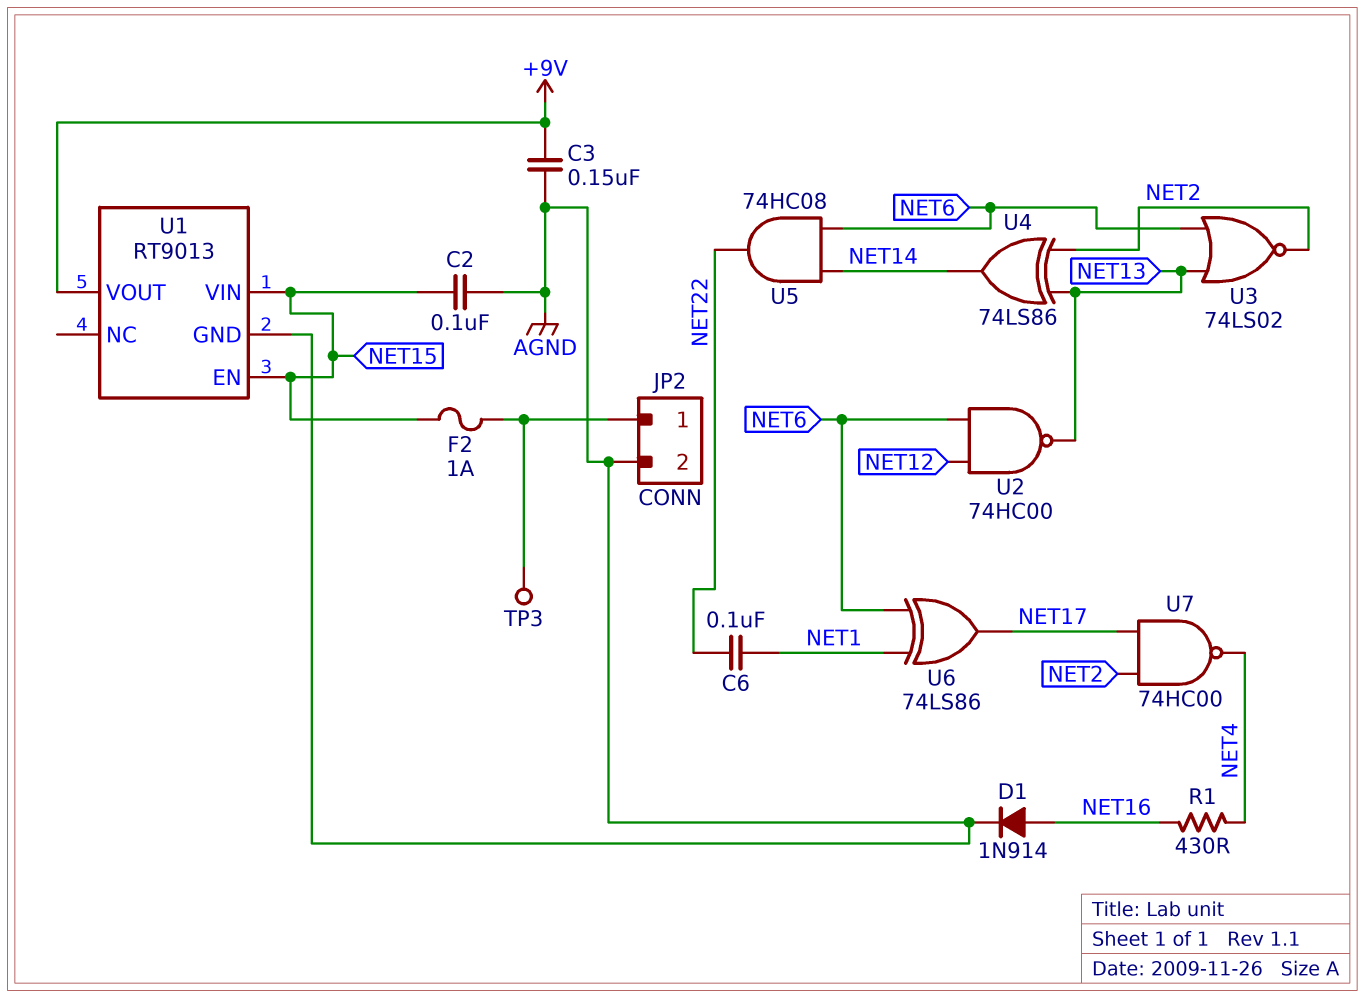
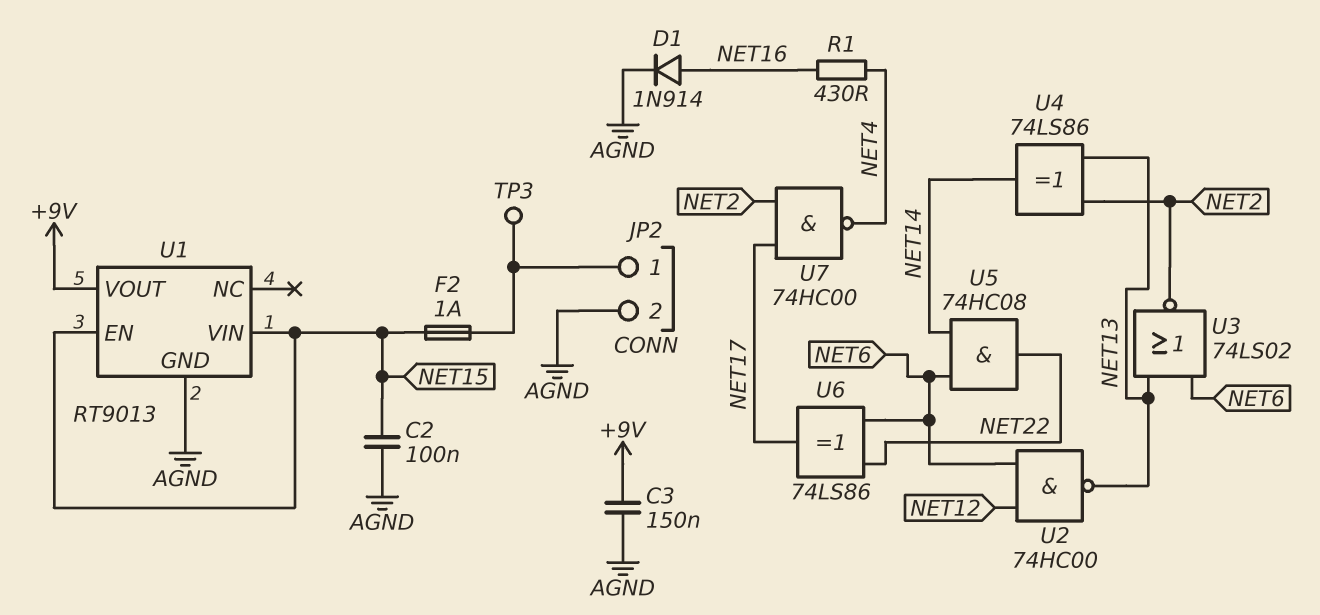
C6: 100nF (NET1, NET22) -> none
U6: XOR 74LS86 (in NET1, in NET6, out NET17) -> XOR 74LS86 (in NET6, in NET22, out NET17)

